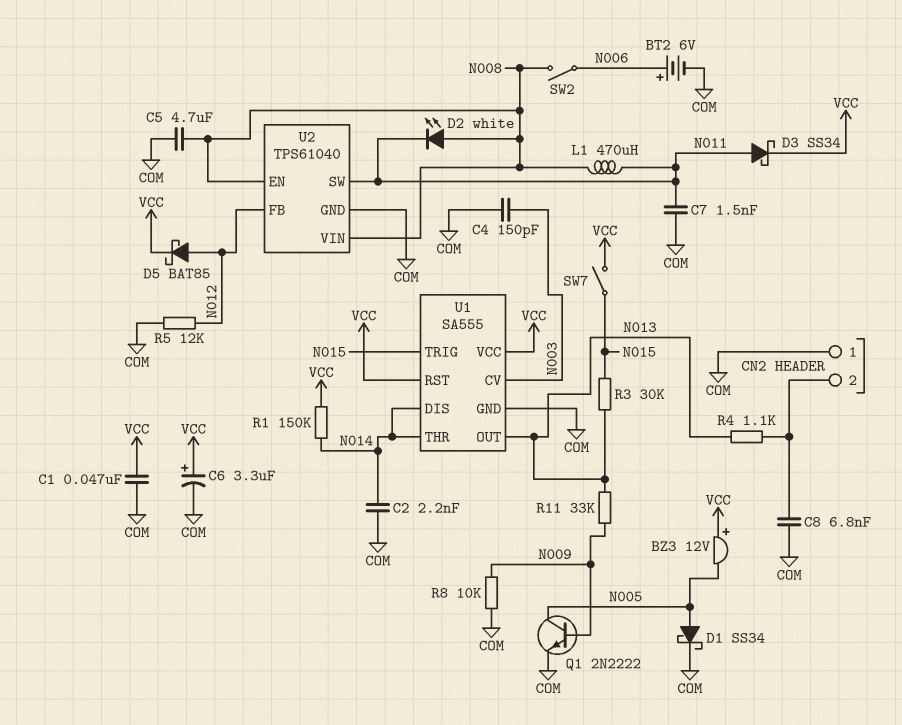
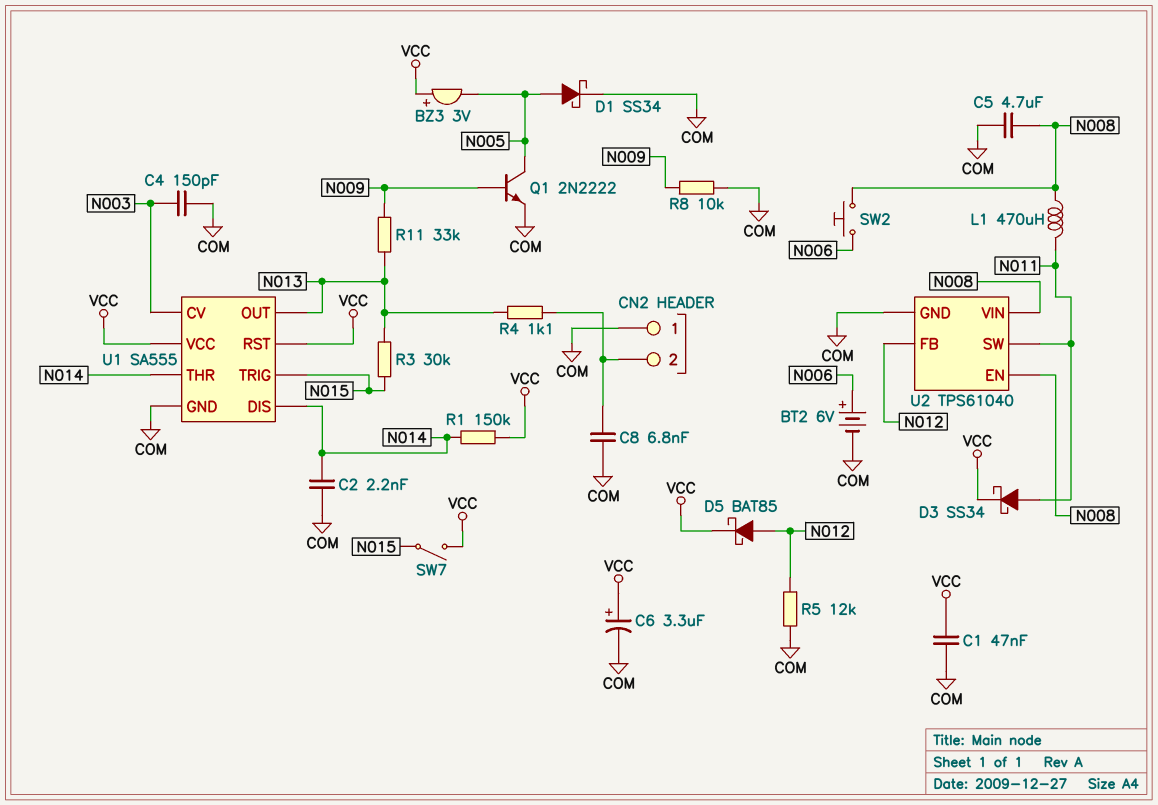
BZ3: buzzer 12V (plus VCC, minus N005) -> buzzer 3V (plus VCC, minus N005)
C7: 1.5nF (COM, N011) -> none
D2: LED white (A N008, K N011) -> none
SW2: switch (N006, N008) -> button (N006, N008)

